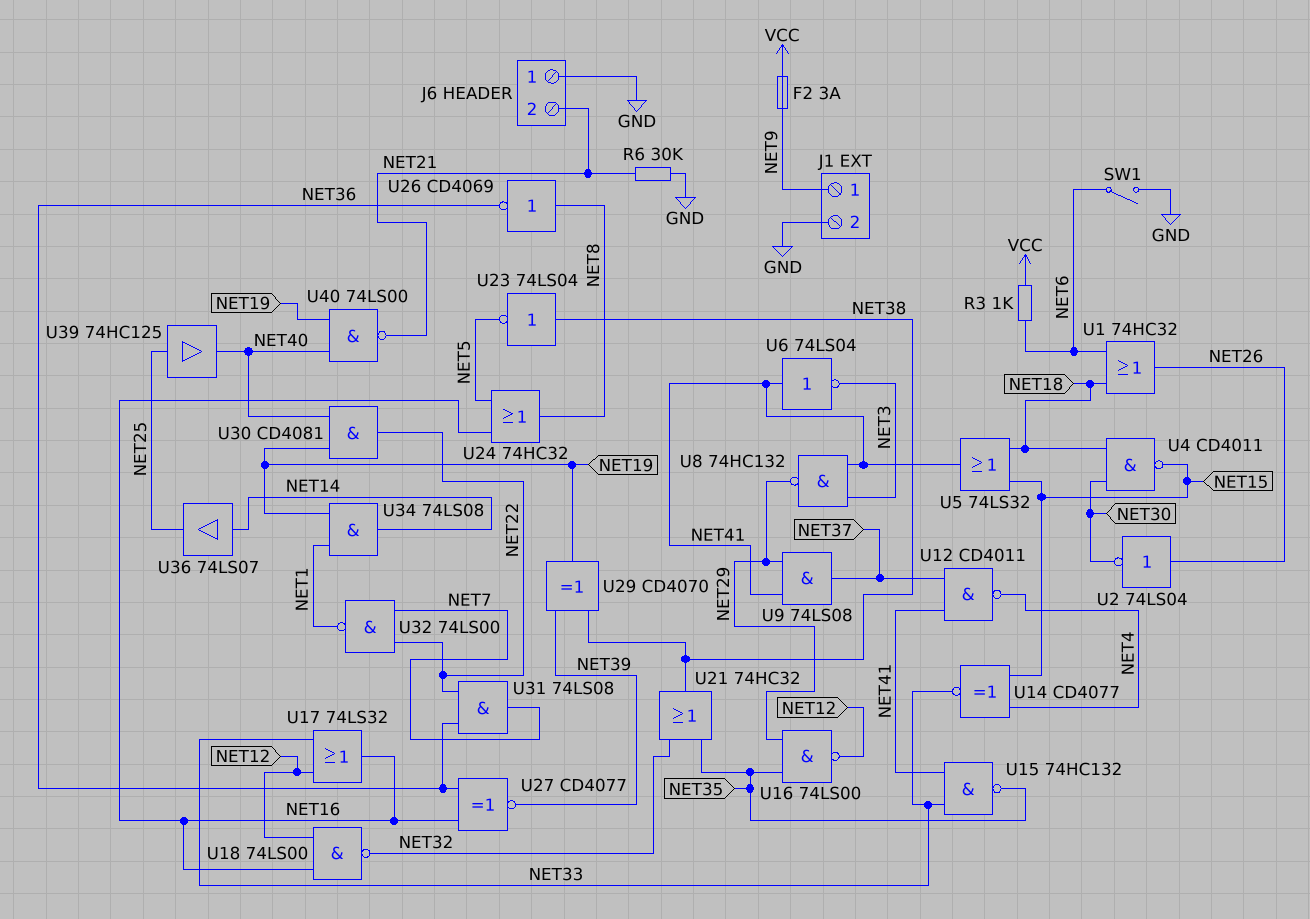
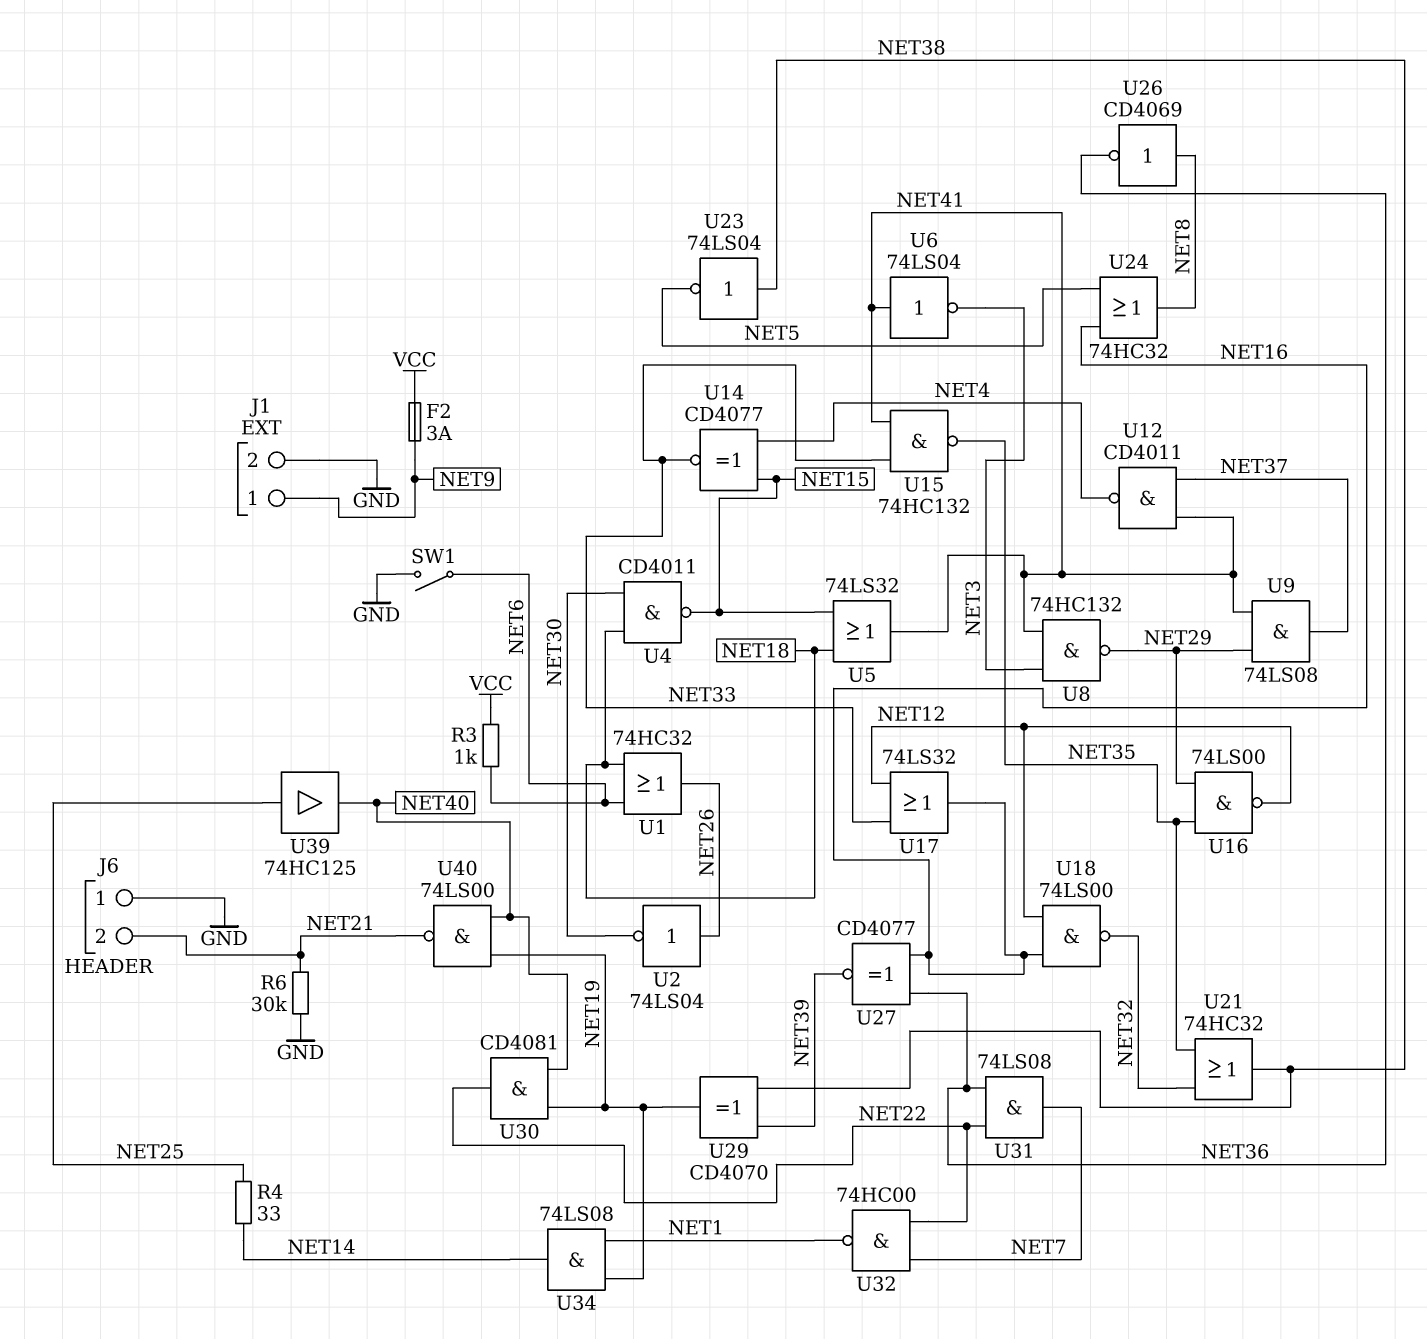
R4: none -> 33 (NET14, NET25)
U32: NAND 74LS00 (in NET7, in NET22, out NET1) -> NAND 74HC00 (in NET7, in NET22, out NET1)
U36: buffer 74LS07 (in NET14, out NET25) -> none

